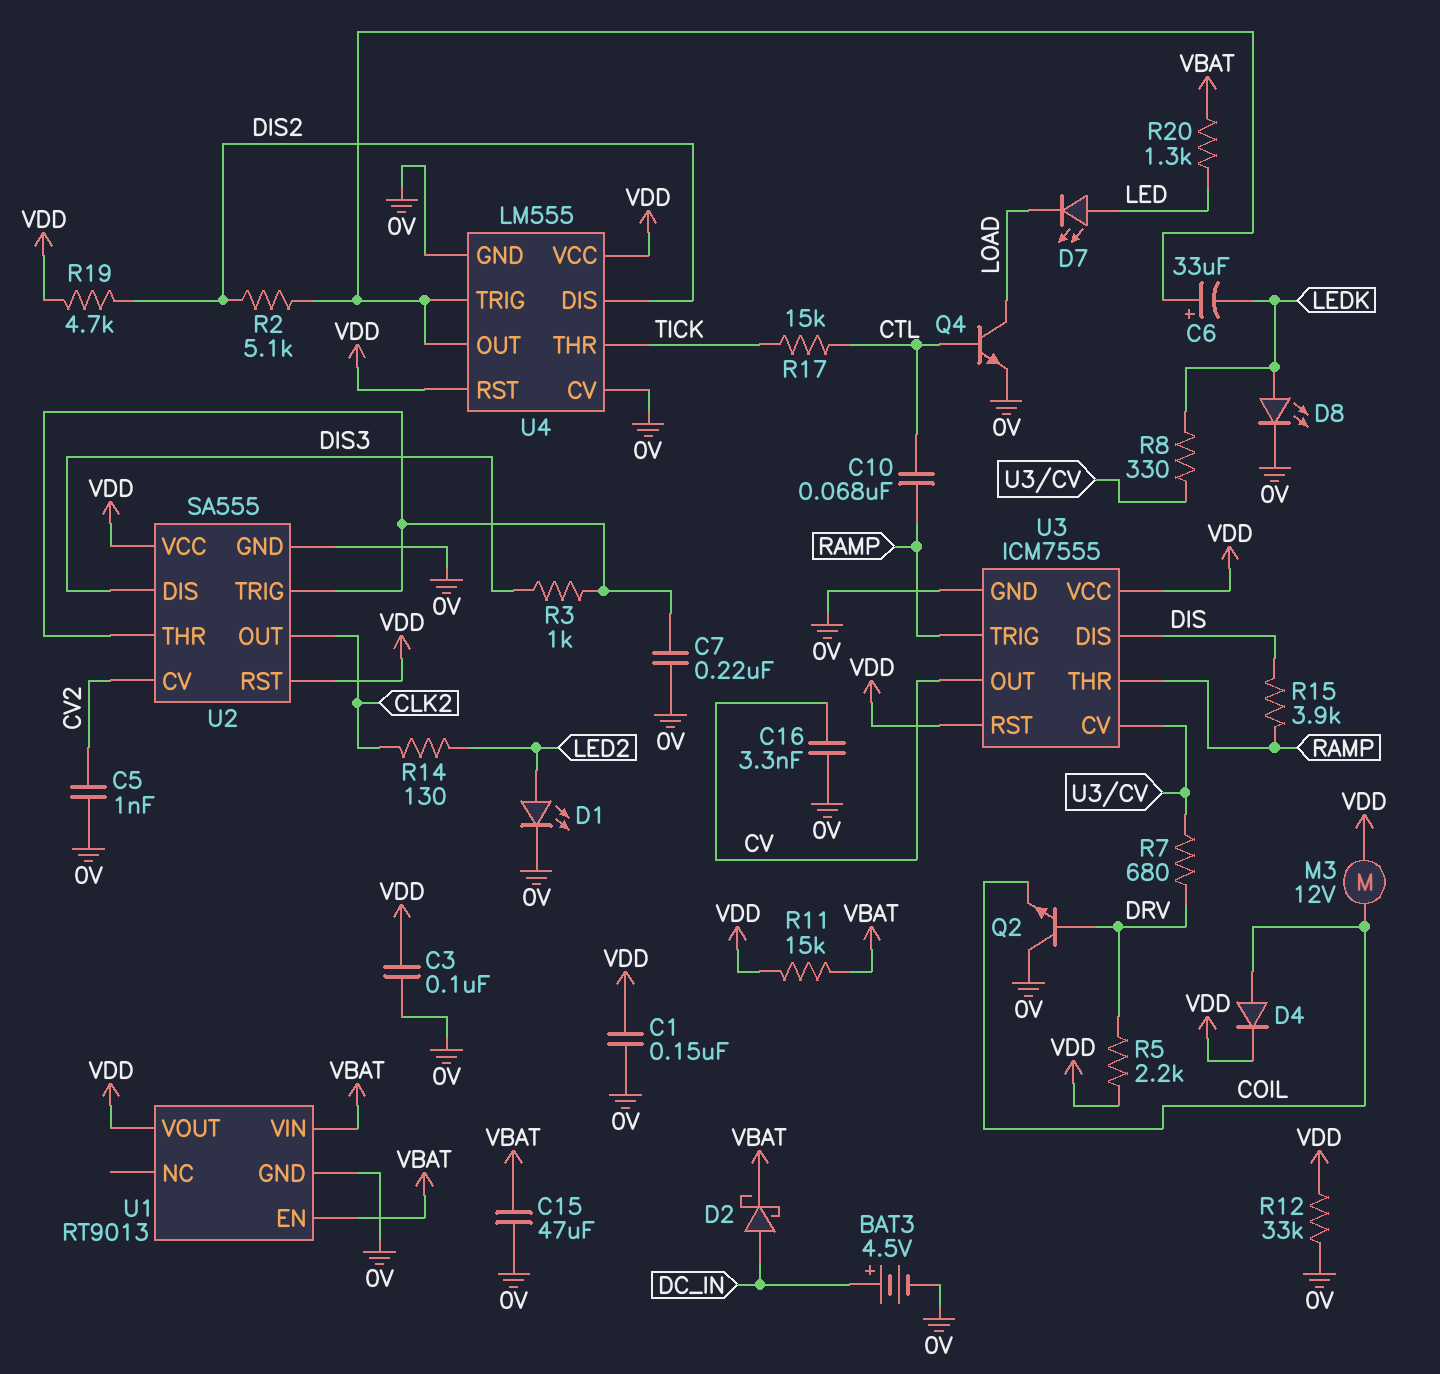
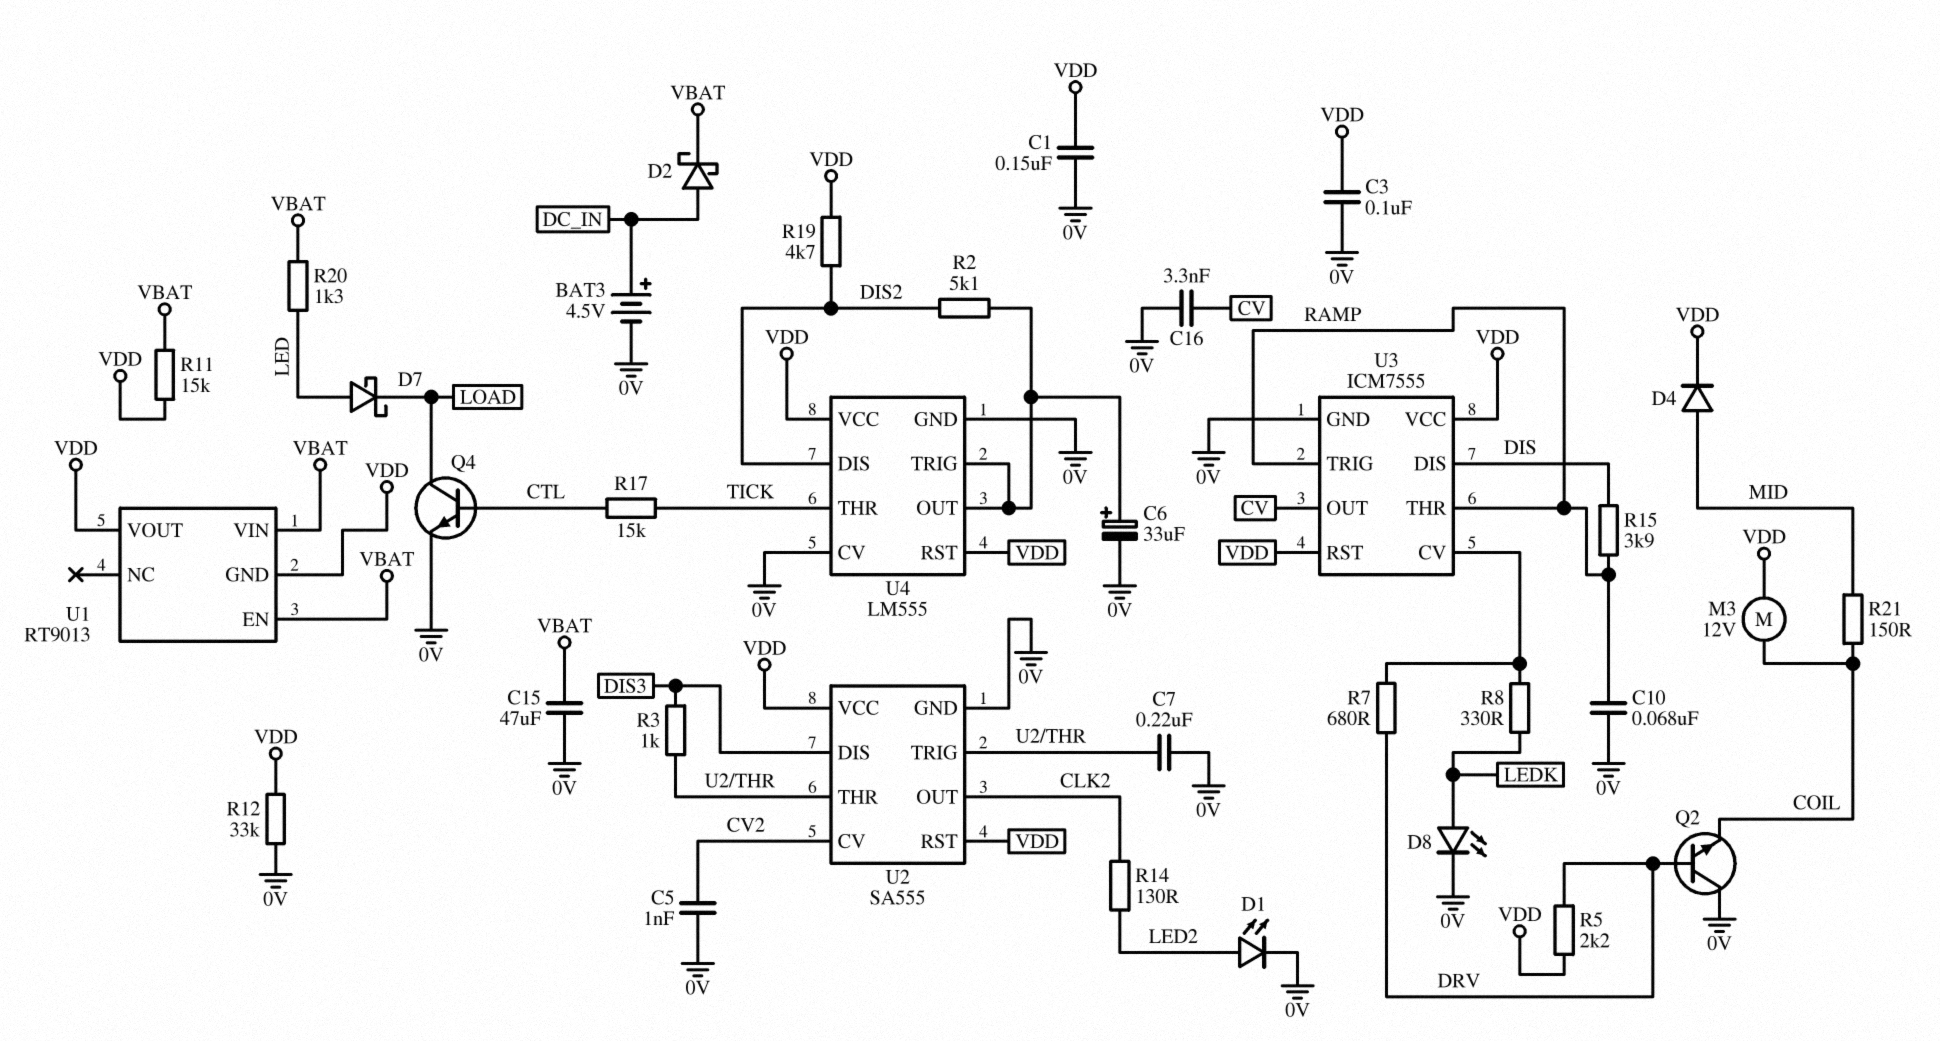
C6: 33uF (plus U4/OUT, minus LEDK) -> 33uF (plus U4/OUT, minus 0V)
C10: 68nF (CTL, RAMP) -> 68nF (0V, RAMP)
D4: diode (A COIL, K VDD) -> diode (A MID, K VDD)
D7: LED (A LED, K LOAD) -> schottky (A LED, K LOAD)
R21: none -> 150 (COIL, MID)
U1 pin GND: 0V -> VDD

